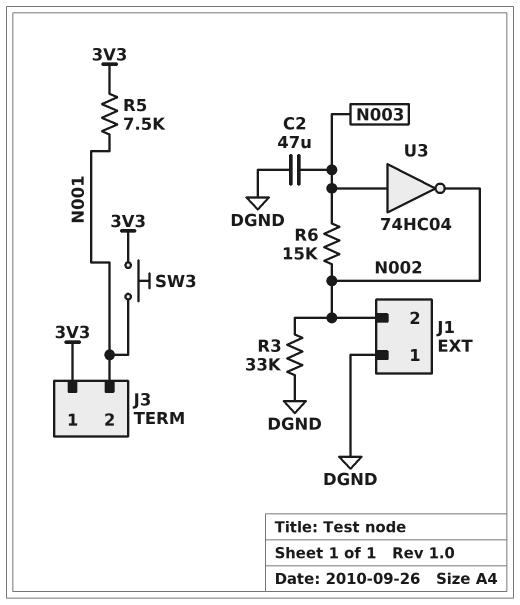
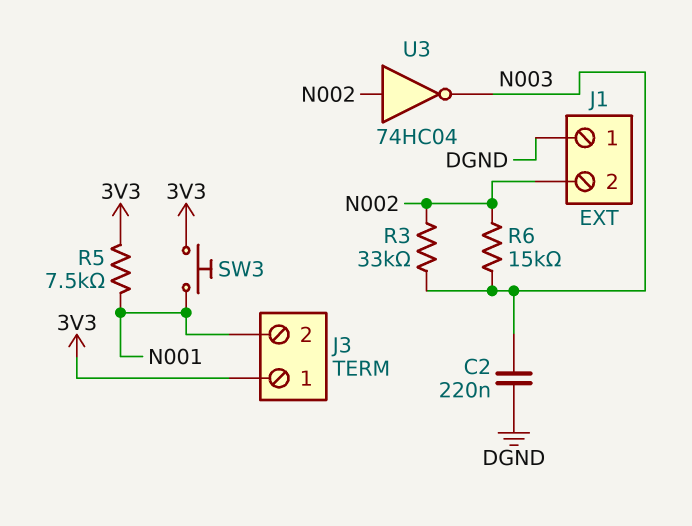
C2: 47uF (DGND, N003) -> 220nF (DGND, N003)
R3: 33k (DGND, N002) -> 33k (N002, N003)
U3: NOT 74HC04 (in N003, out N002) -> NOT 74HC04 (in N002, out N003)

